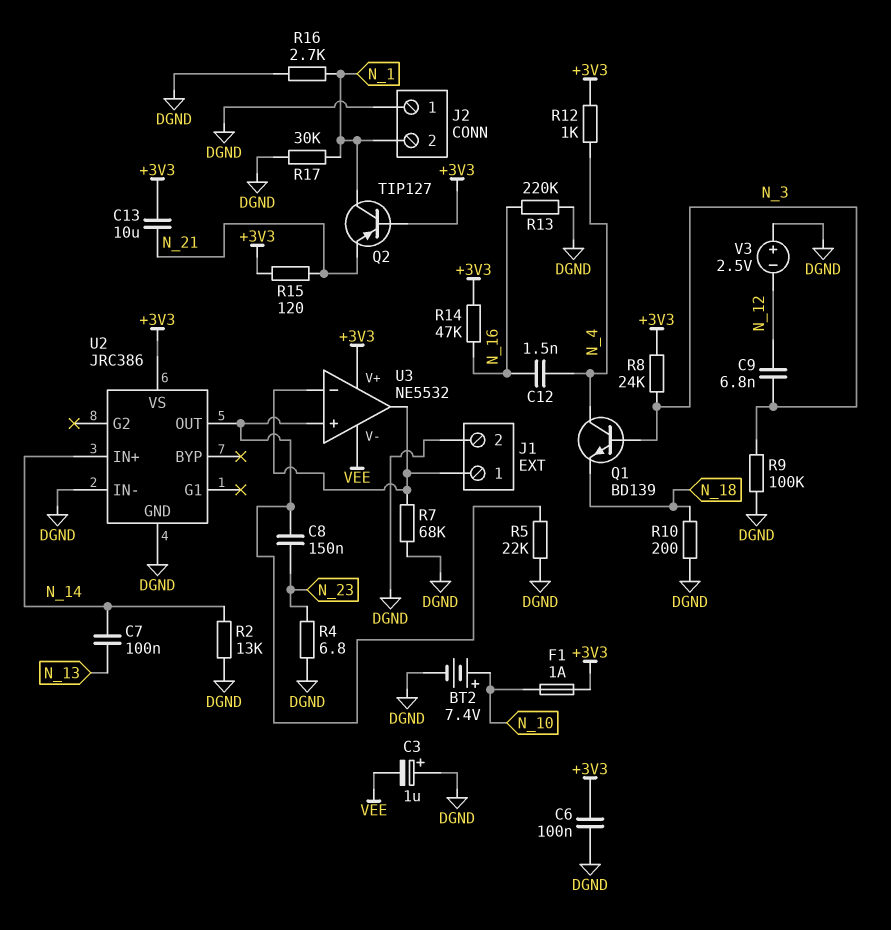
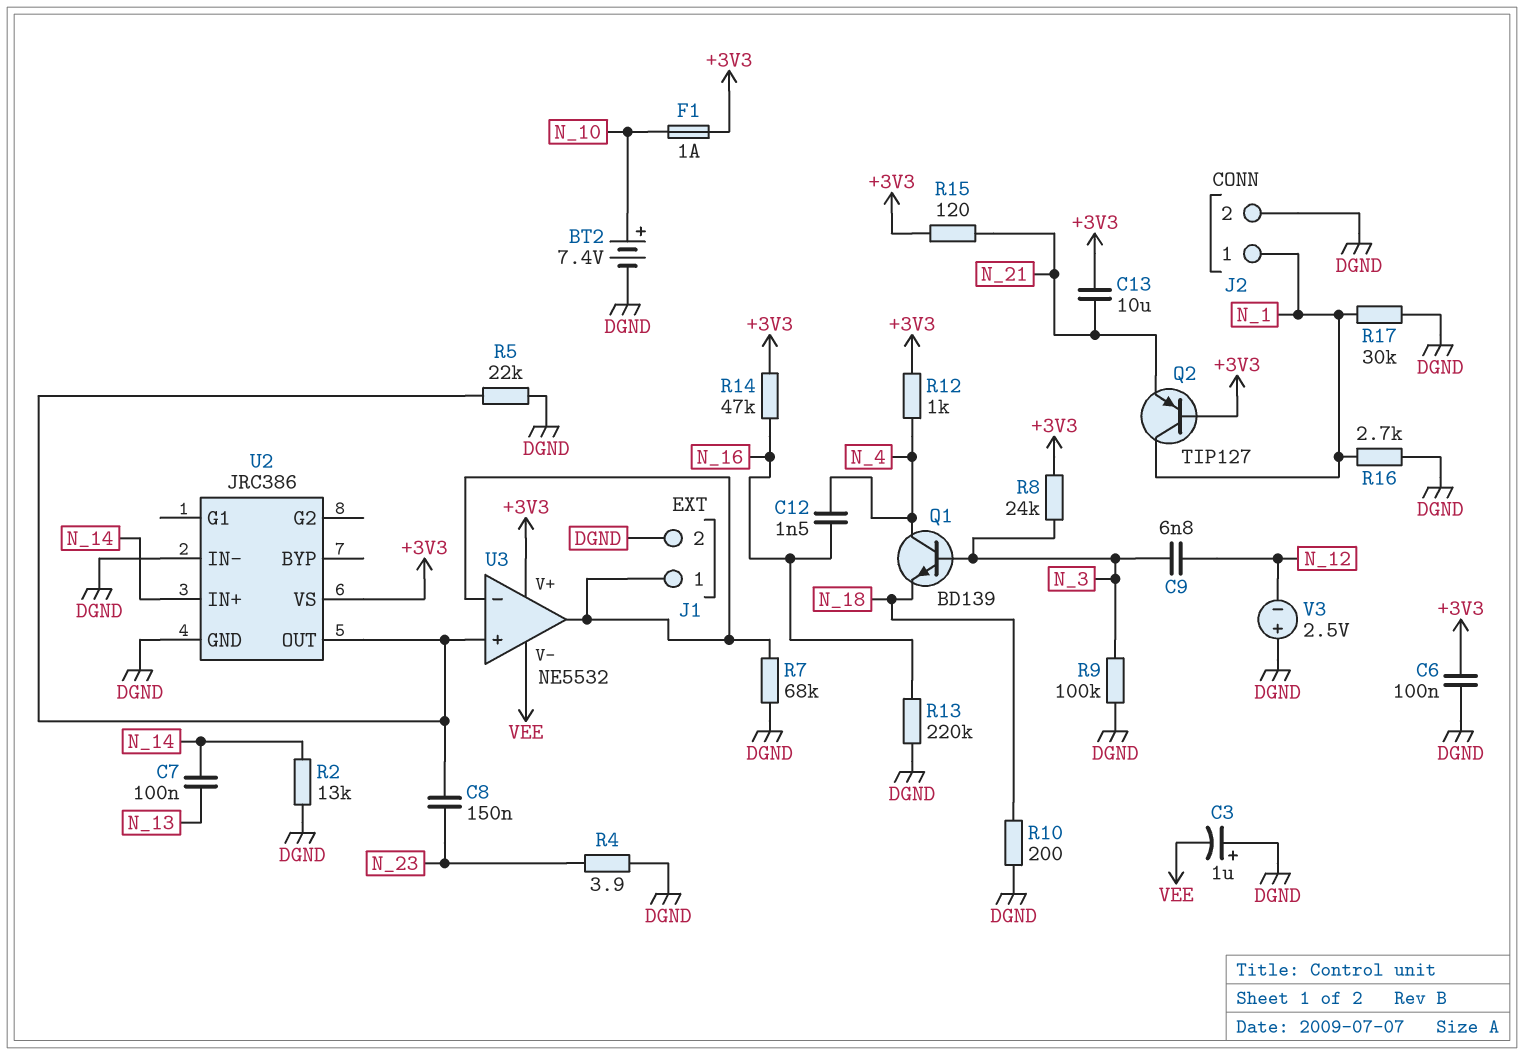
J2 pin 1: DGND -> N_1
J2 pin 2: N_1 -> DGND
R4: 6.8 (DGND, N_23) -> 3.9 (DGND, N_23)

